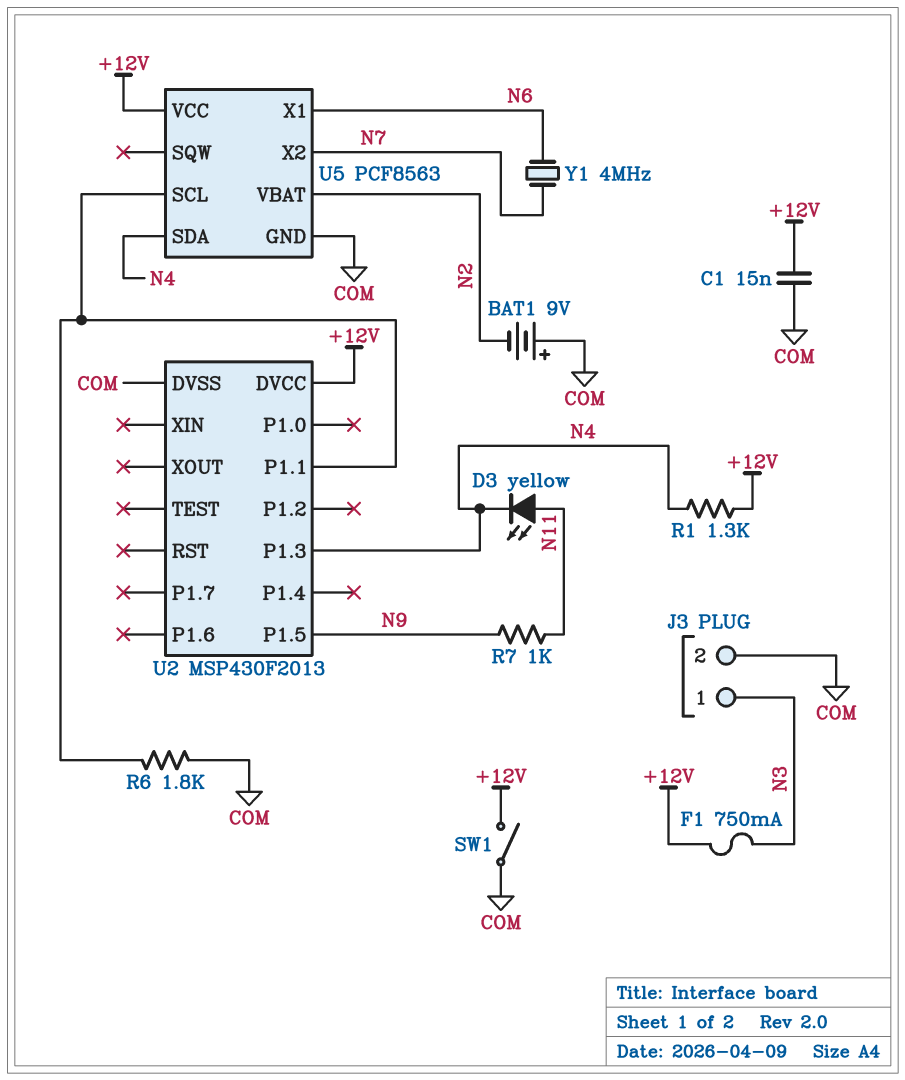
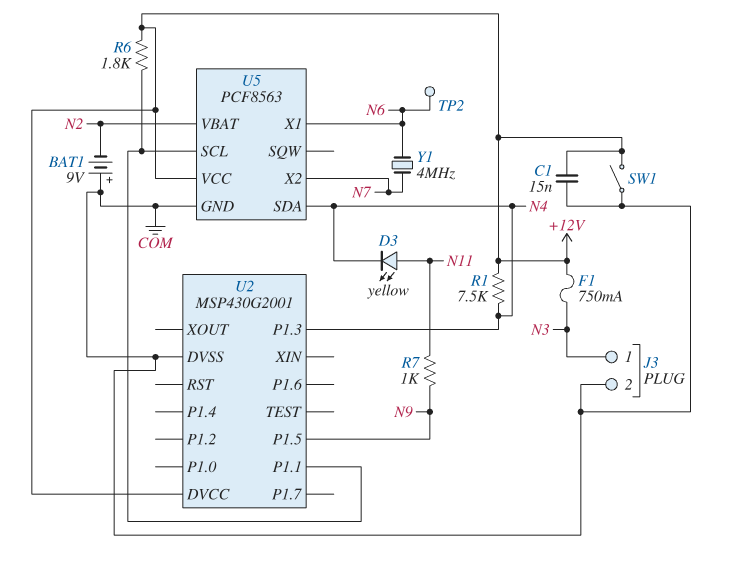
R1: 1.3k (+12V, N4) -> 7.5k (+12V, N4)
R6: 1.8k (COM, U2/P1.1) -> 1.8k (+12V, U2/P1.1)
TP2: none -> test point (N6)
U2: MSP430F2013 -> MSP430G2001

